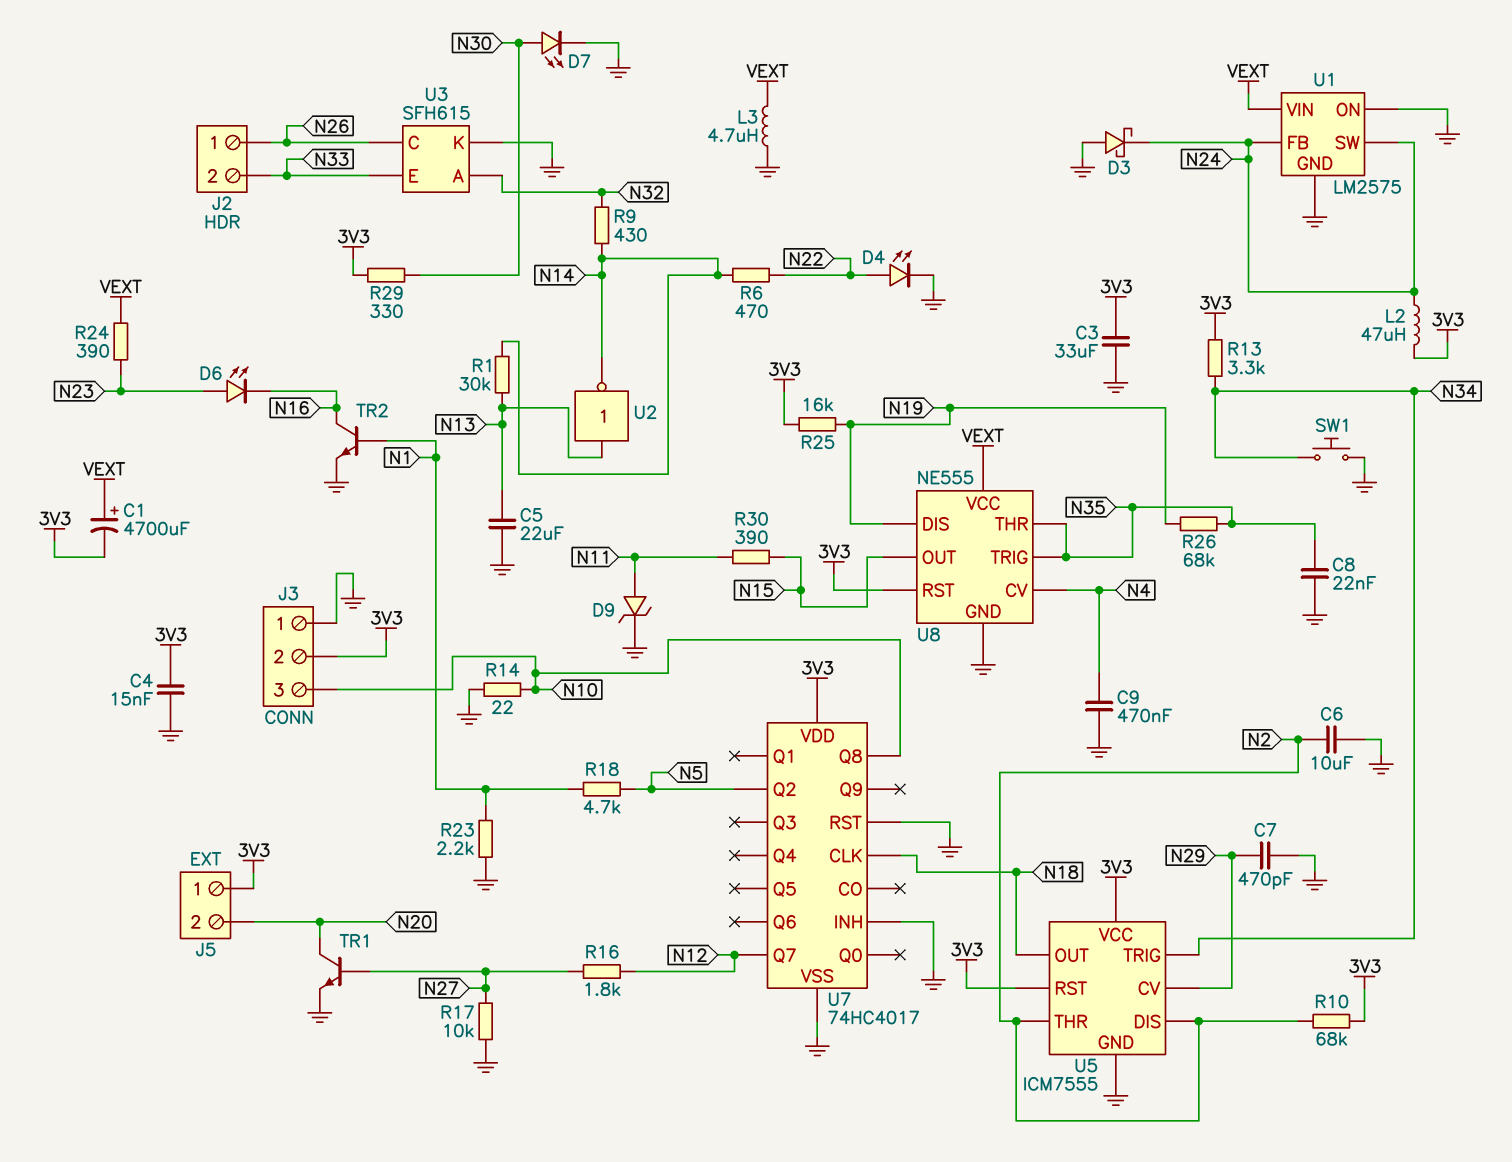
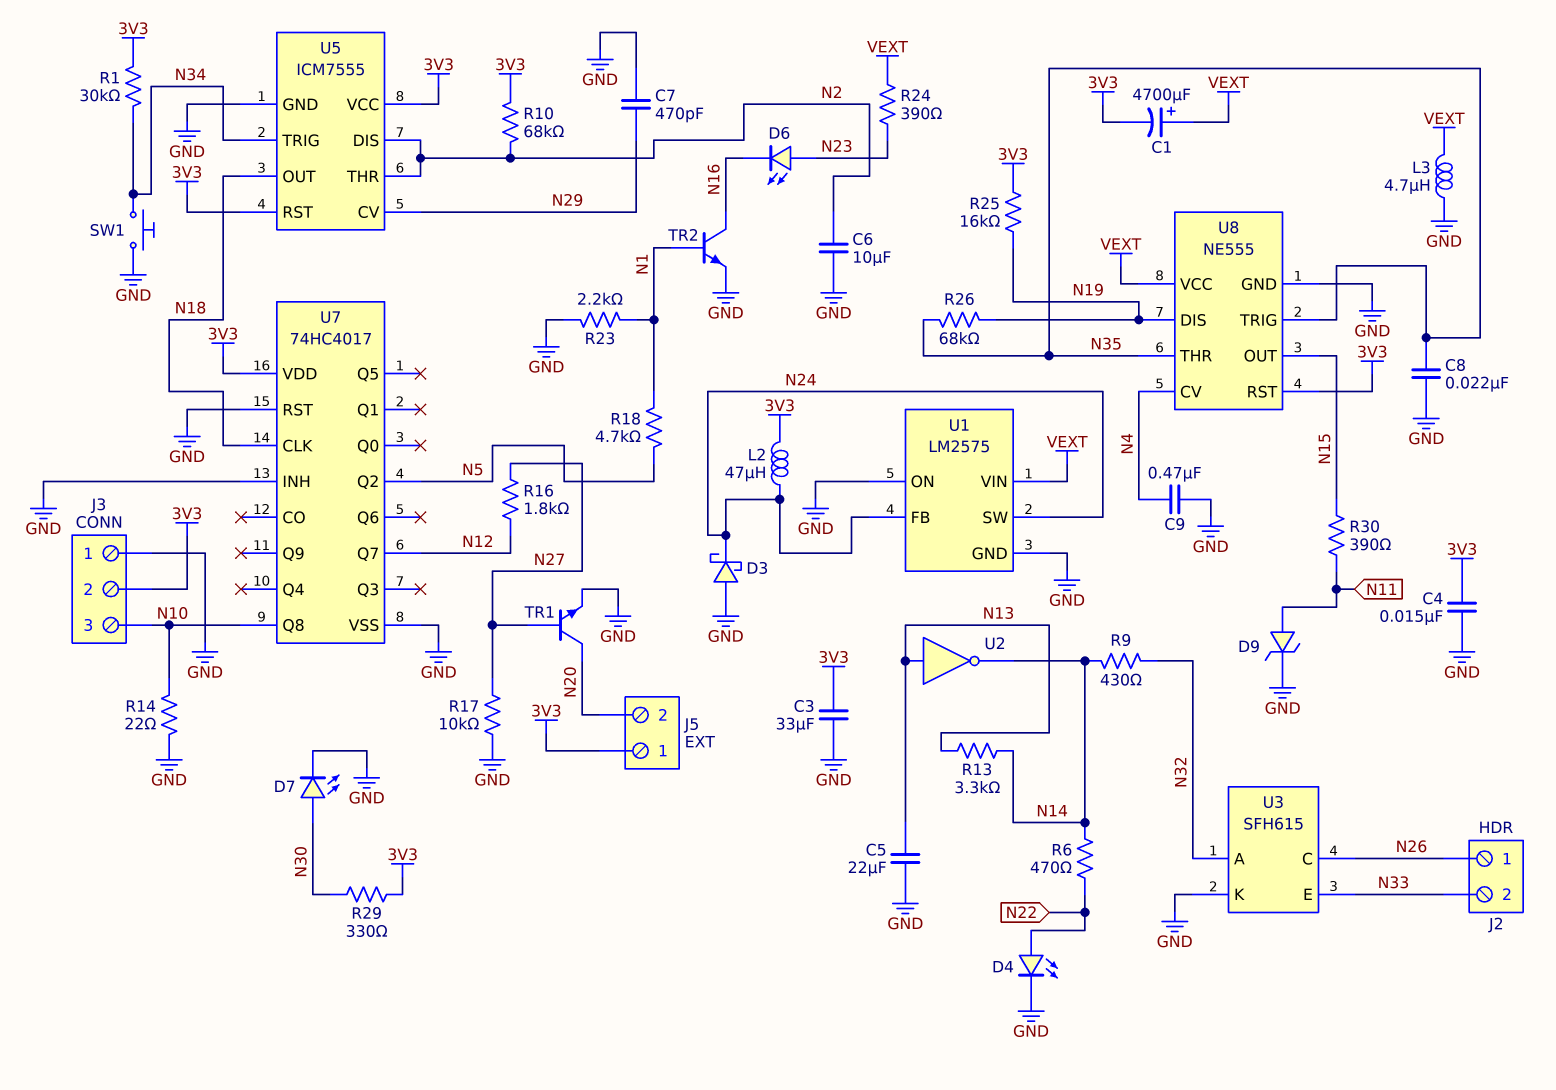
R1: 30k (N13, N14) -> 30k (3V3, N34)
R13: 3.3k (3V3, N34) -> 3.3k (N13, N14)

